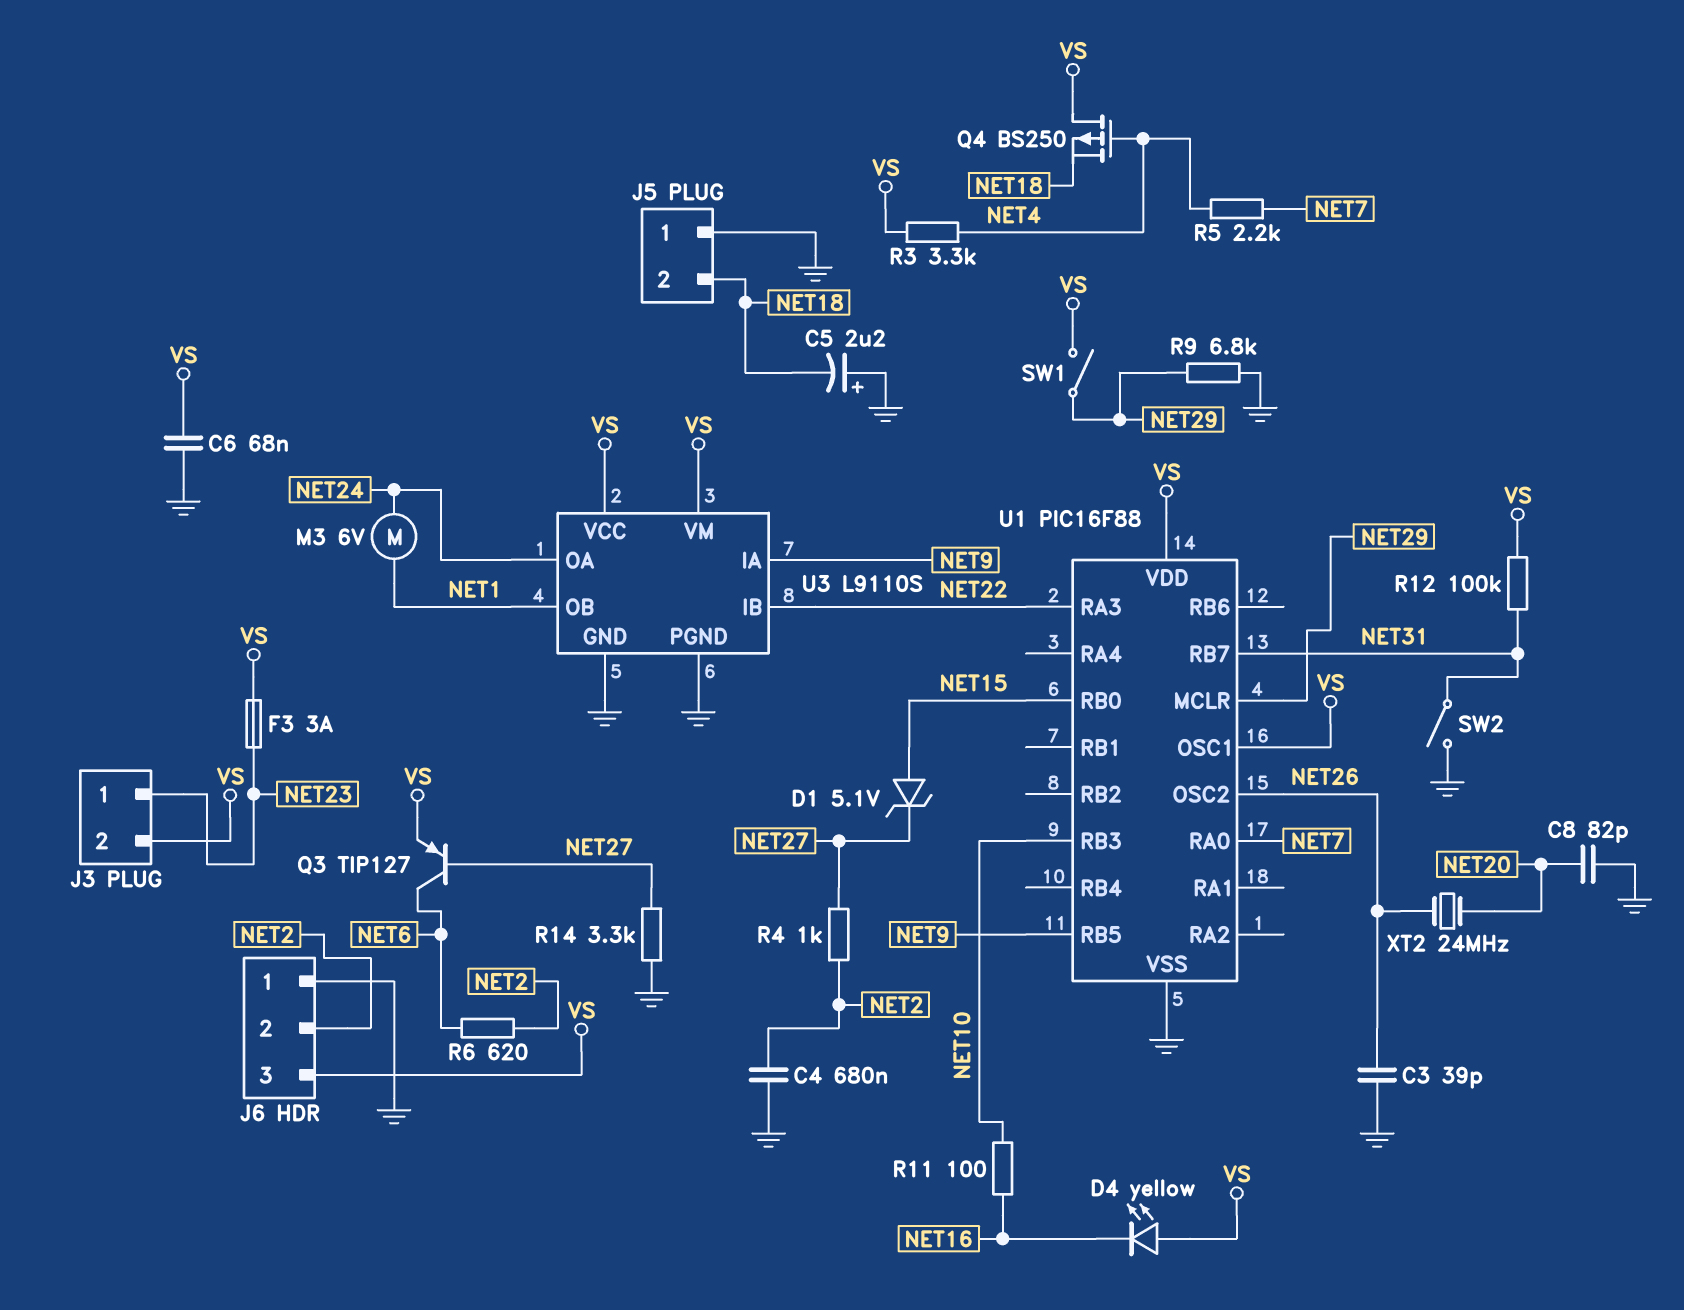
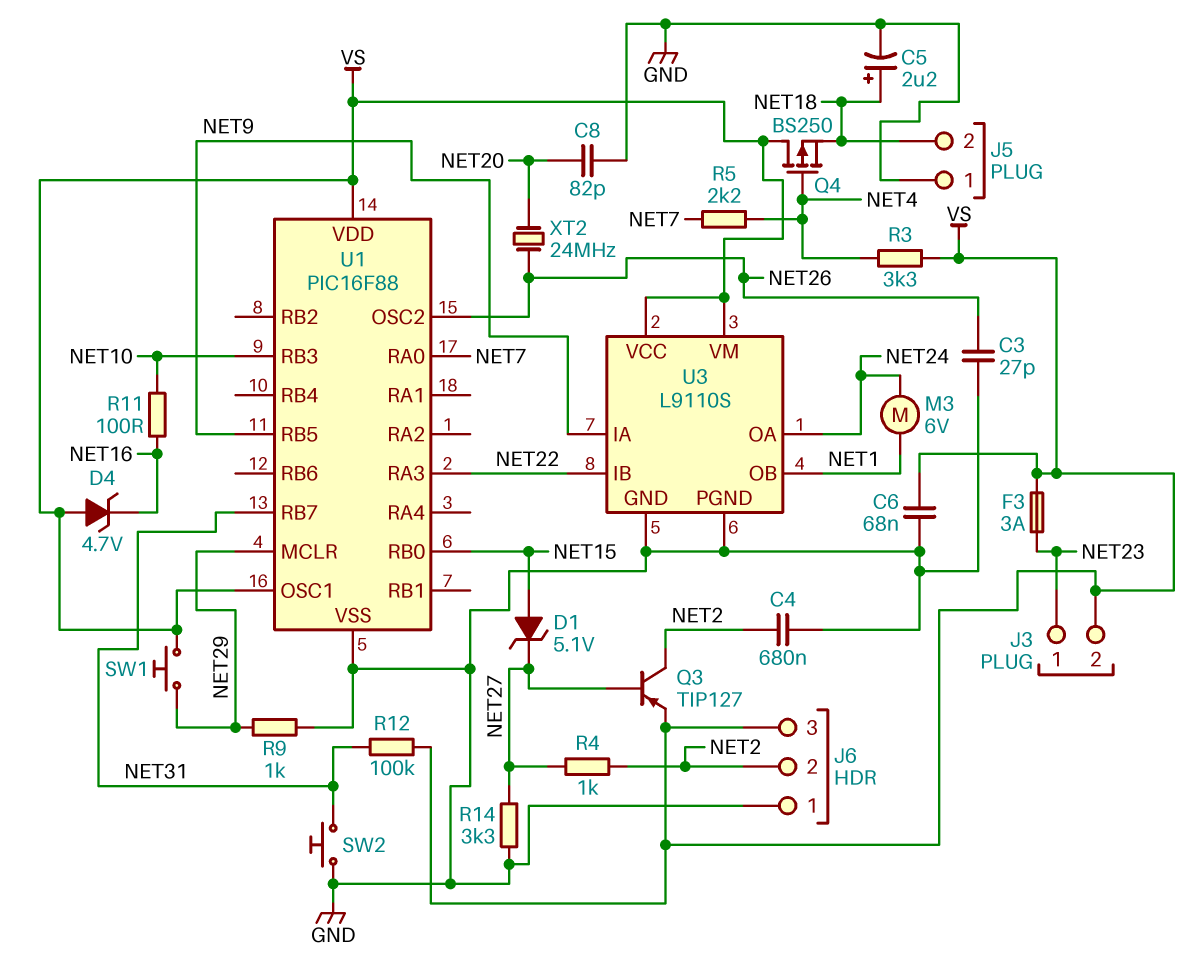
C3: 39pF (GND, NET26) -> 27pF (GND, NET26)
C5: 2.2uF (plus GND, minus NET18) -> 2.2uF (plus NET18, minus GND)
D4: LED yellow (A VS, K NET16) -> zener 4.7V (A VS, K NET16)
Q3: PNP TIP127 (B NET27, C NET6, E VS) -> PNP TIP127 (B NET27, C NET2, E VS)
R6: 620 (NET2, NET6) -> none
R9: 6.8k (GND, NET29) -> 1k (GND, NET29)
SW1: switch (NET29, VS) -> button (NET29, VS)
SW2: switch (GND, NET31) -> button (GND, NET31)

